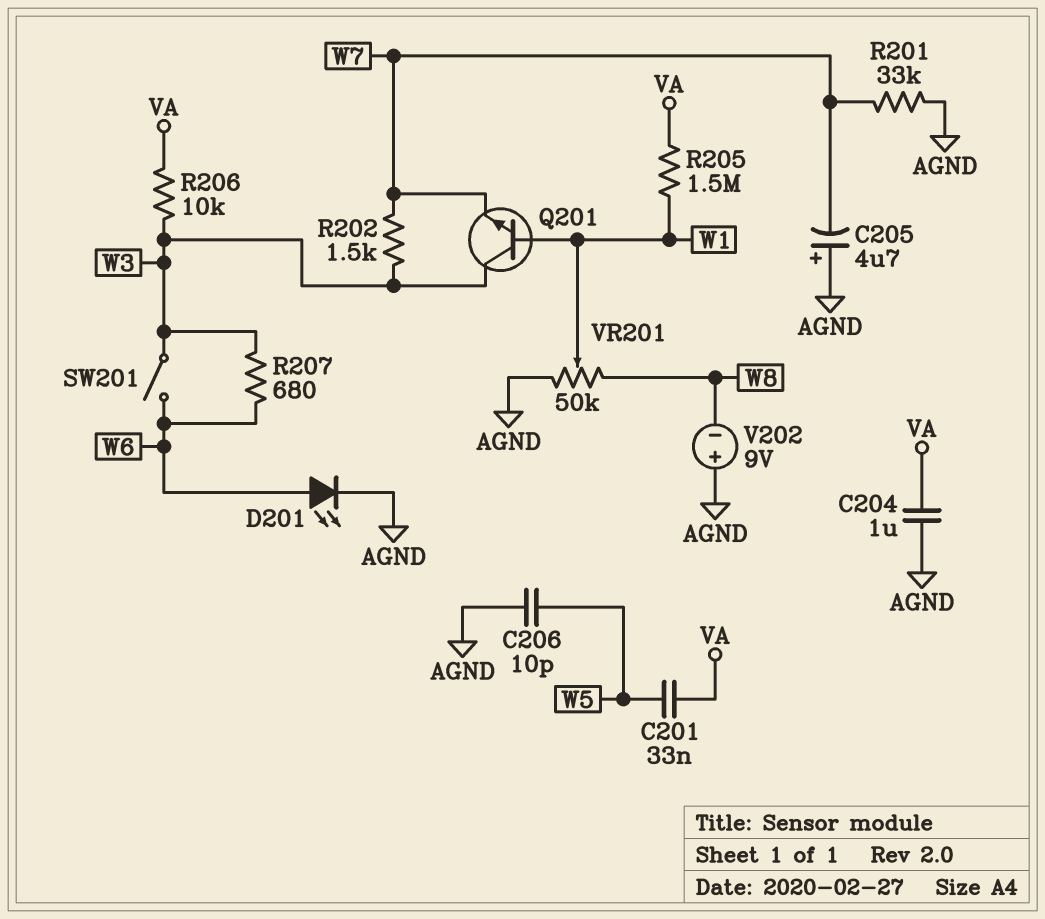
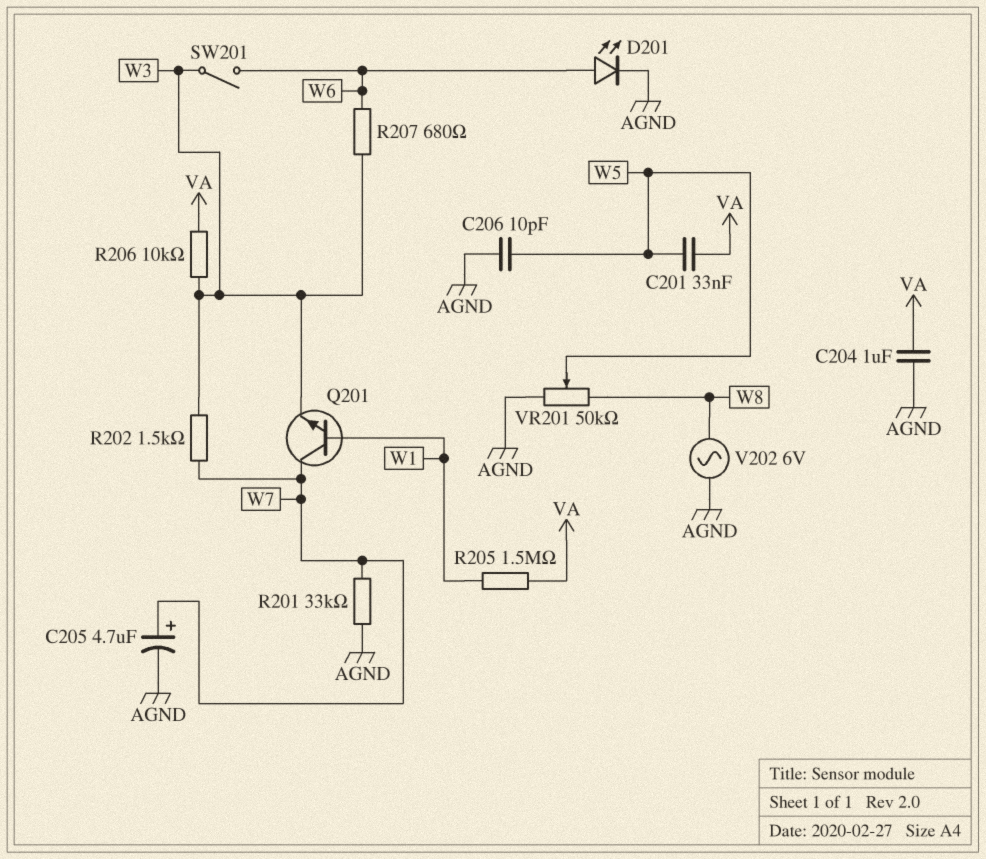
C205: 4.7uF (plus AGND, minus W7) -> 4.7uF (plus W7, minus AGND)
Q201: NPN (B W1, C W3, E W7) -> NPN (B W1, C W7, E W3)
V202: 9V (plus AGND, minus W8) -> AC 6V (AGND, W8)
VR201: 50k (AGND, W8, wiper W1) -> 50k (AGND, W8, wiper W5)

